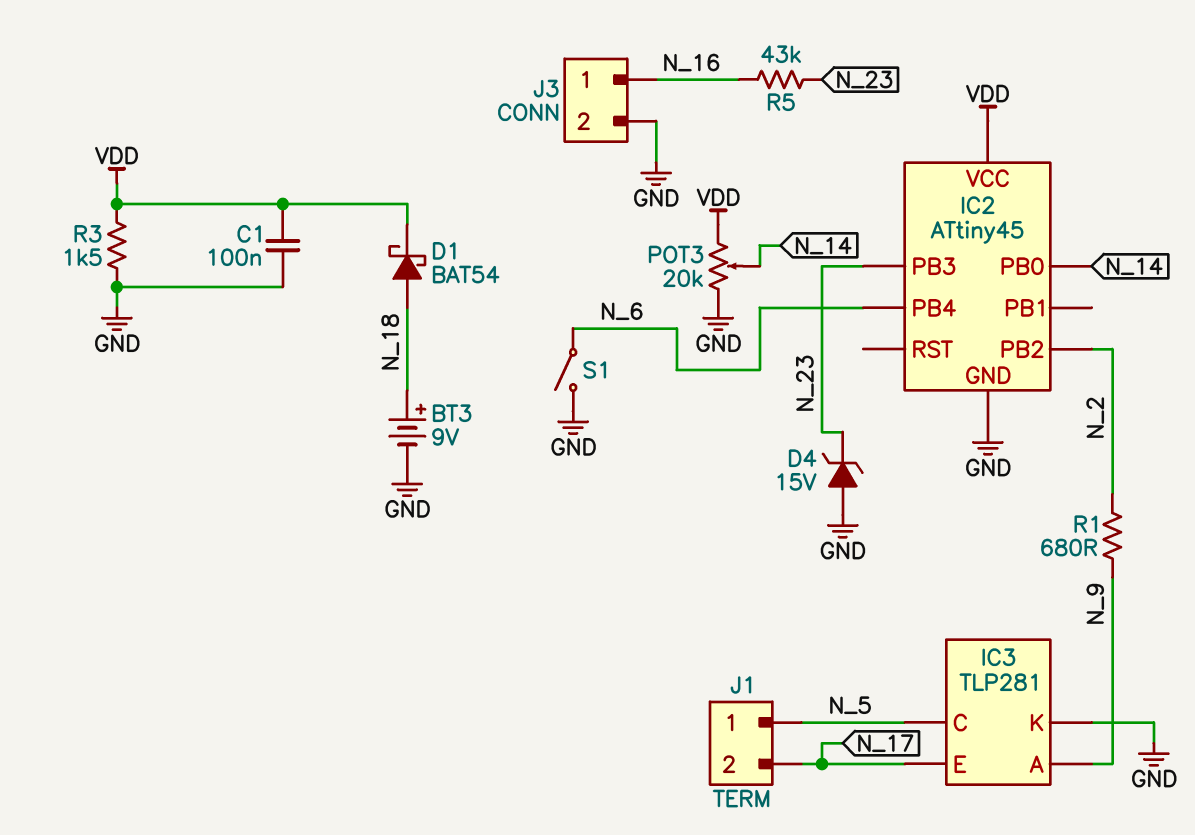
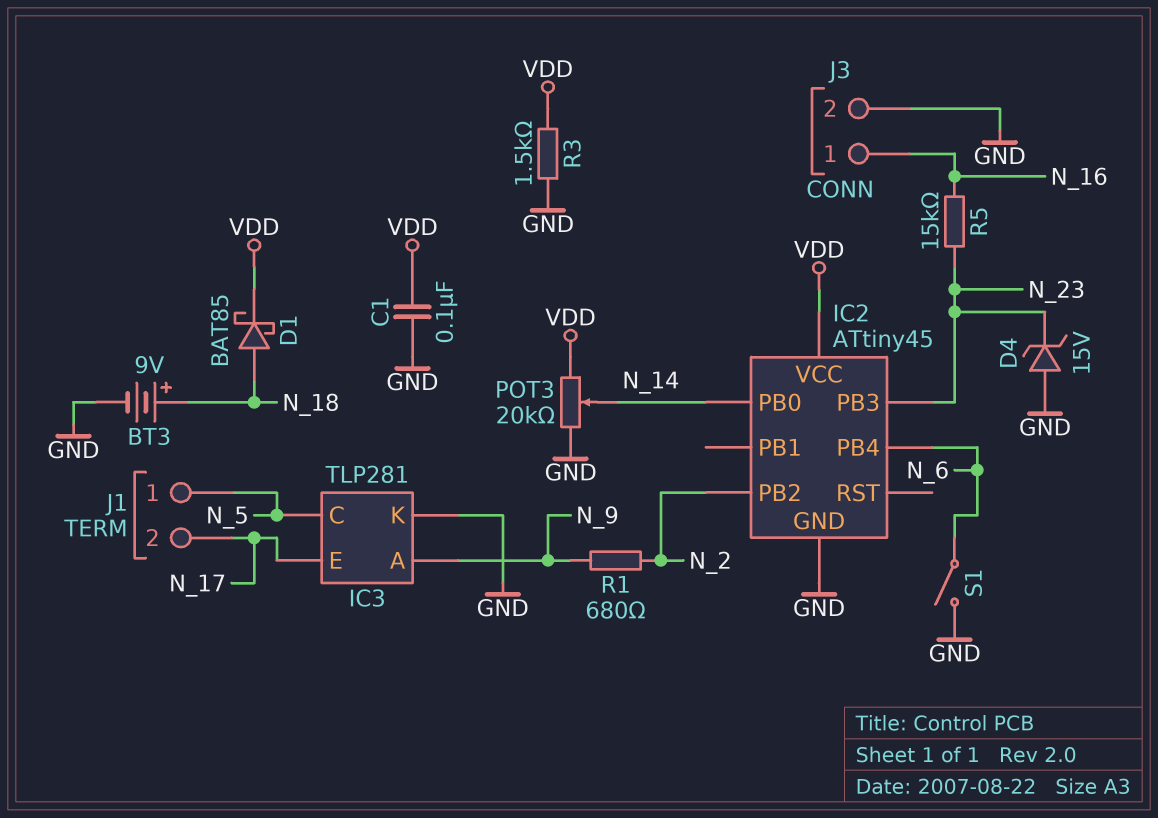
D1: schottky BAT54 (A N_18, K VDD) -> schottky BAT85 (A N_18, K VDD)
R5: 43k (N_16, N_23) -> 15k (N_16, N_23)

